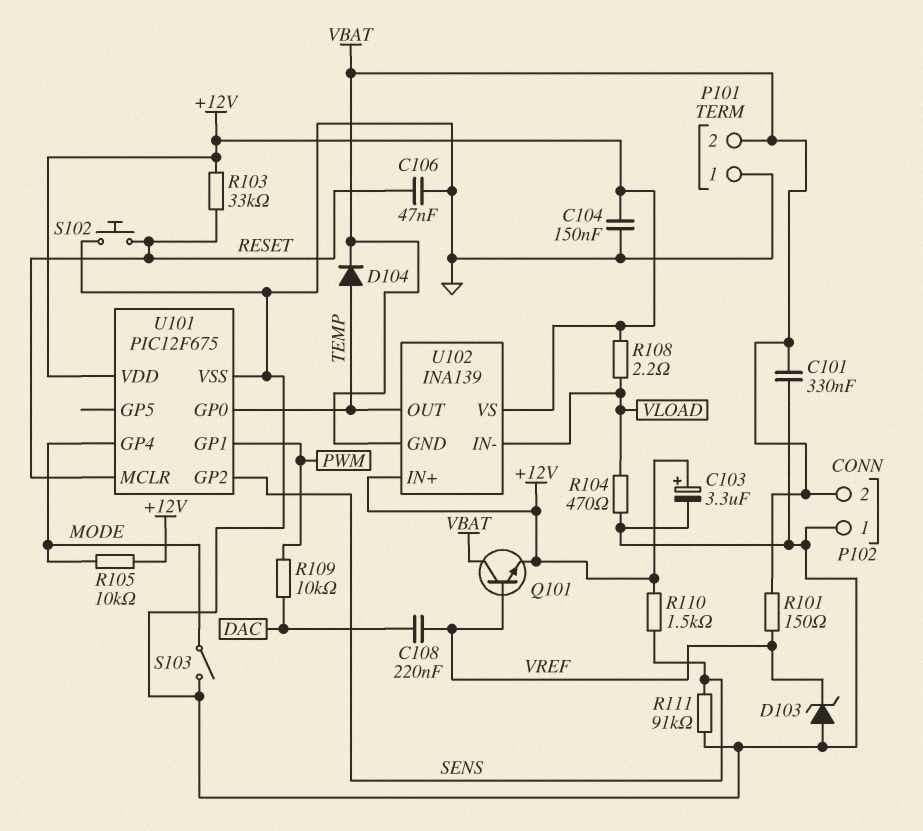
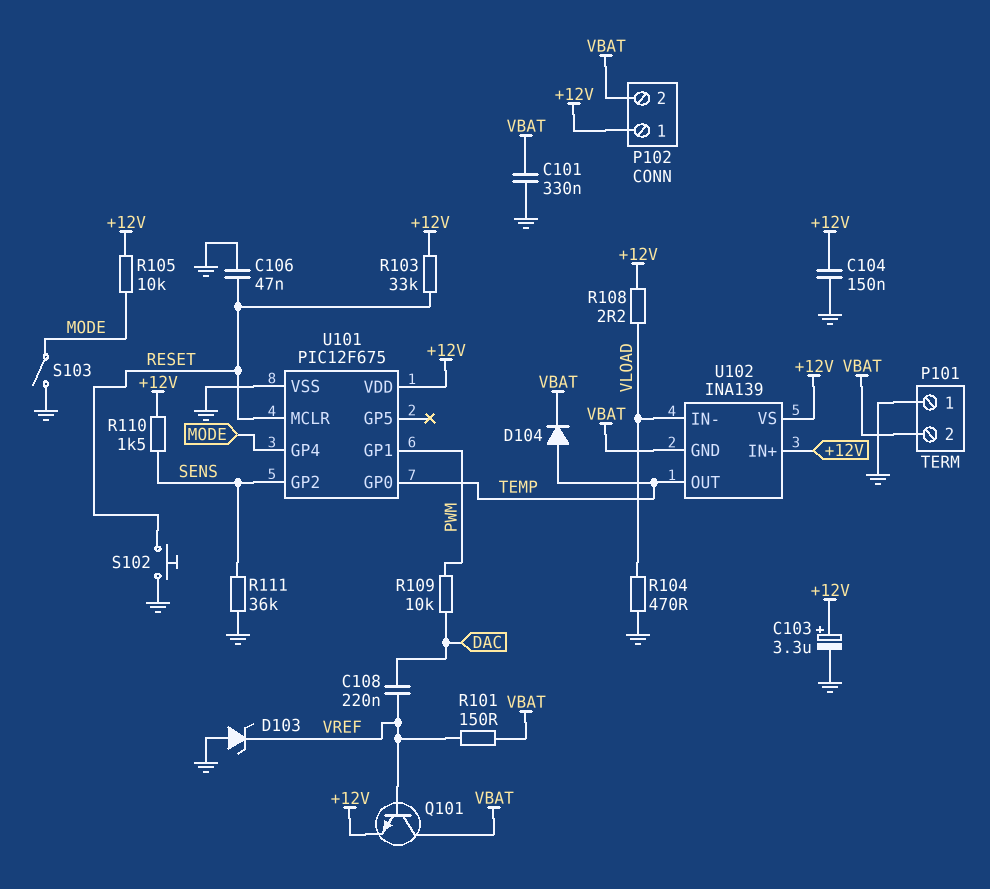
P102 pin 1: GND -> +12V
R111: 91k (GND, SENS) -> 36k (GND, SENS)

